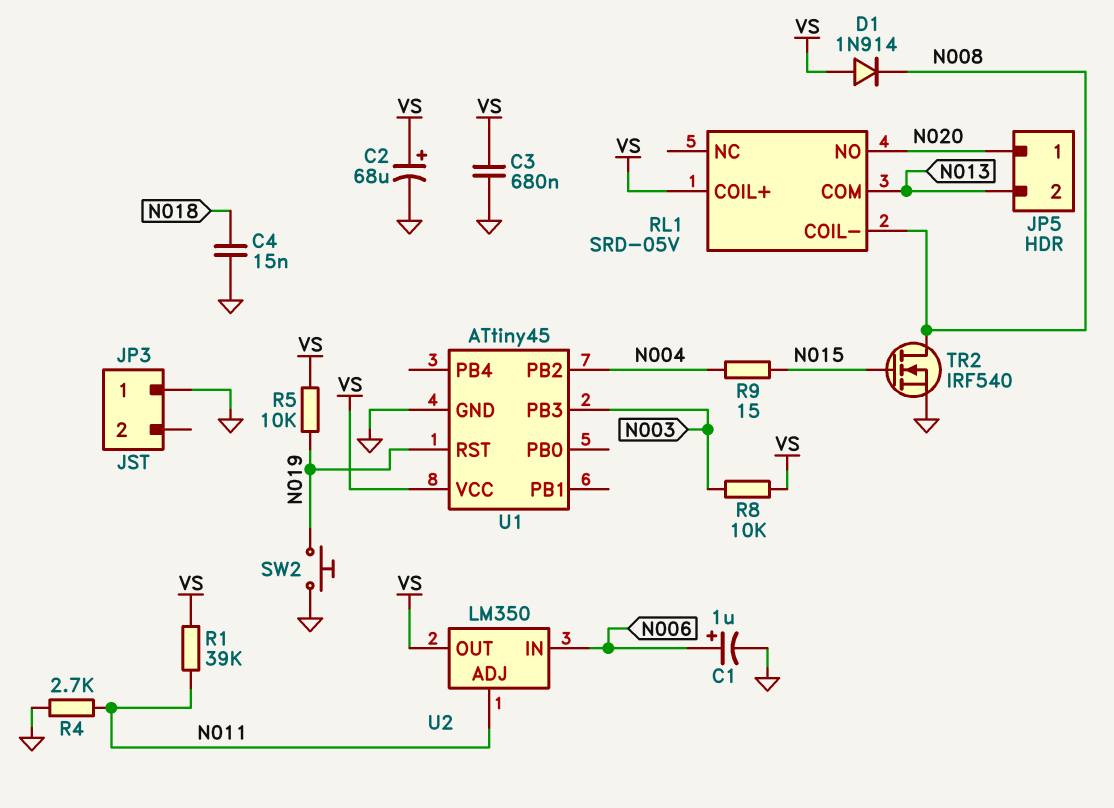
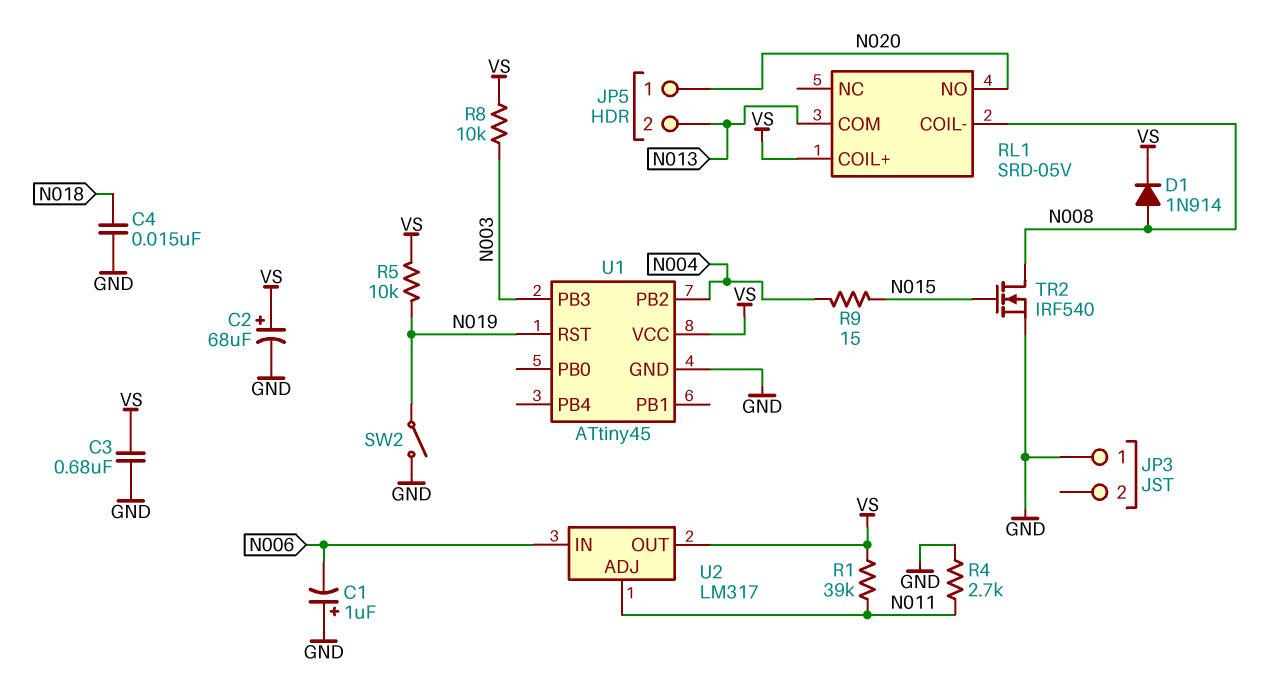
C1: 1uF (plus N006, minus GND) -> 1uF (plus GND, minus N006)
D1: diode 1N914 (A VS, K N008) -> diode 1N914 (A N008, K VS)
SW2: button (GND, N019) -> switch (GND, N019)
U2: LM350 -> LM317

